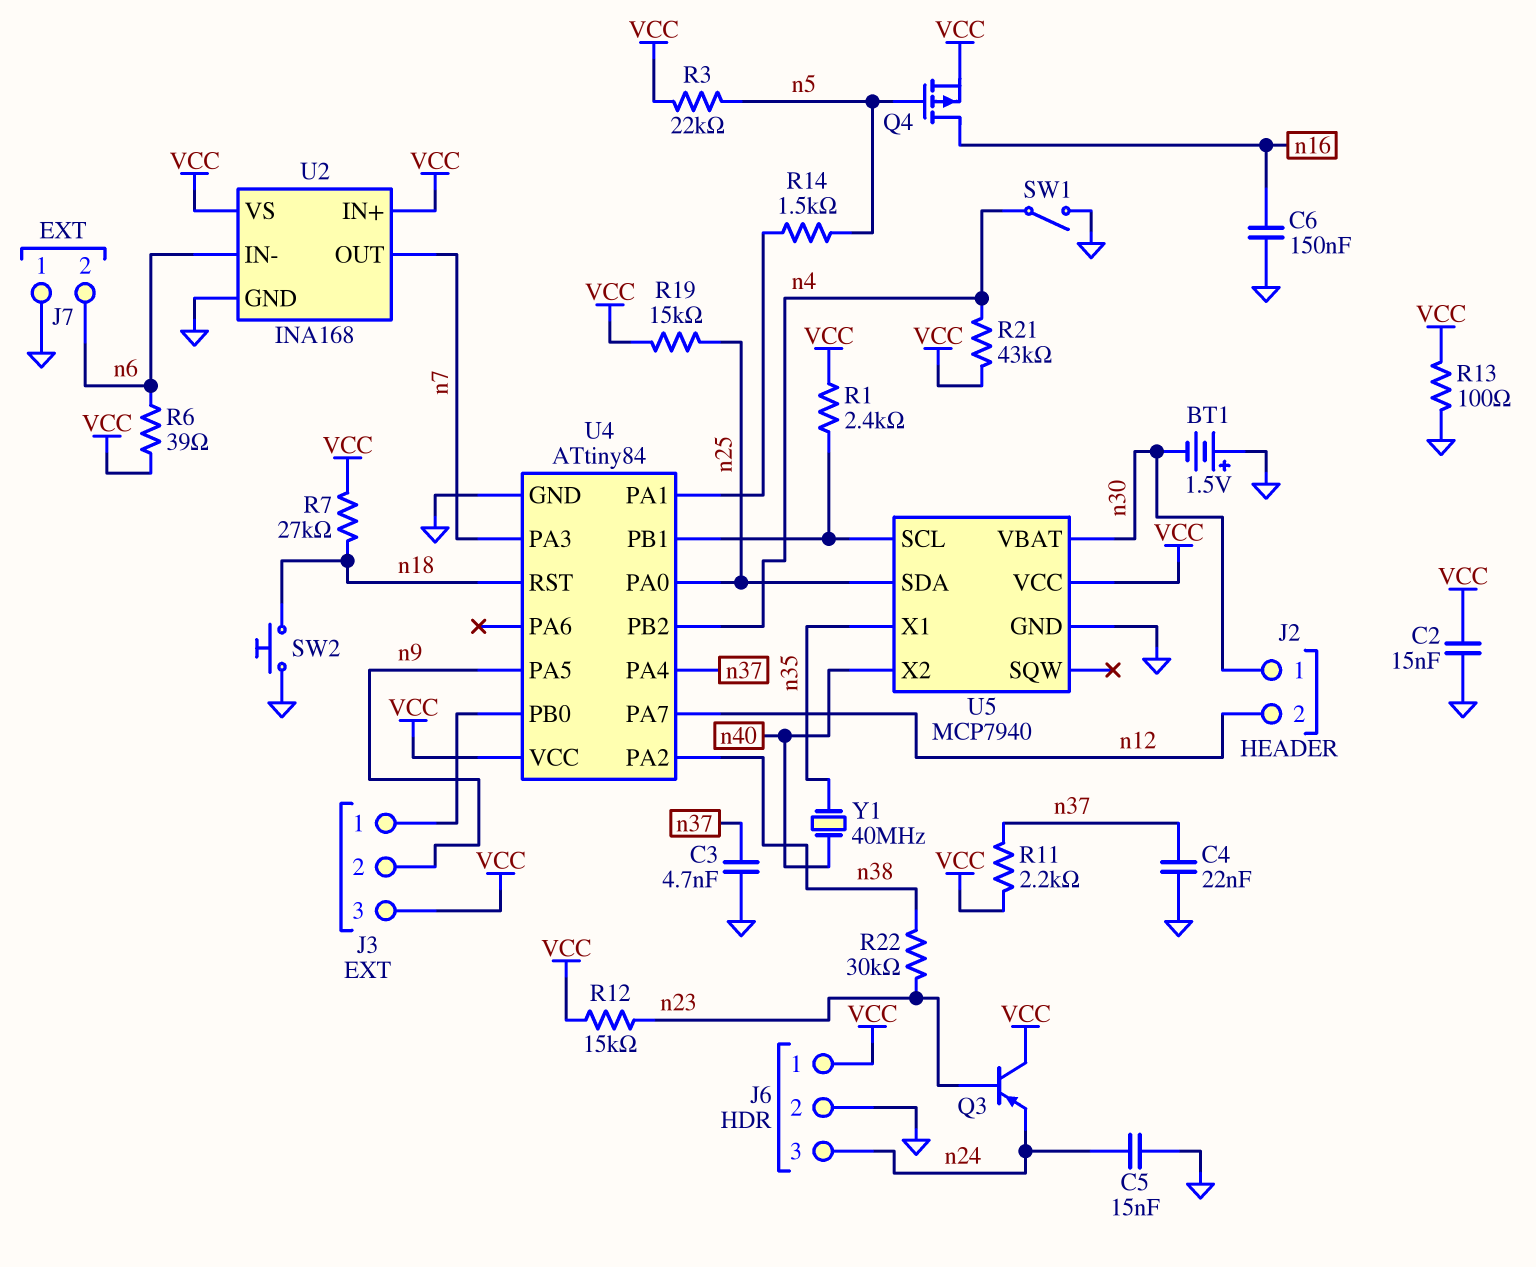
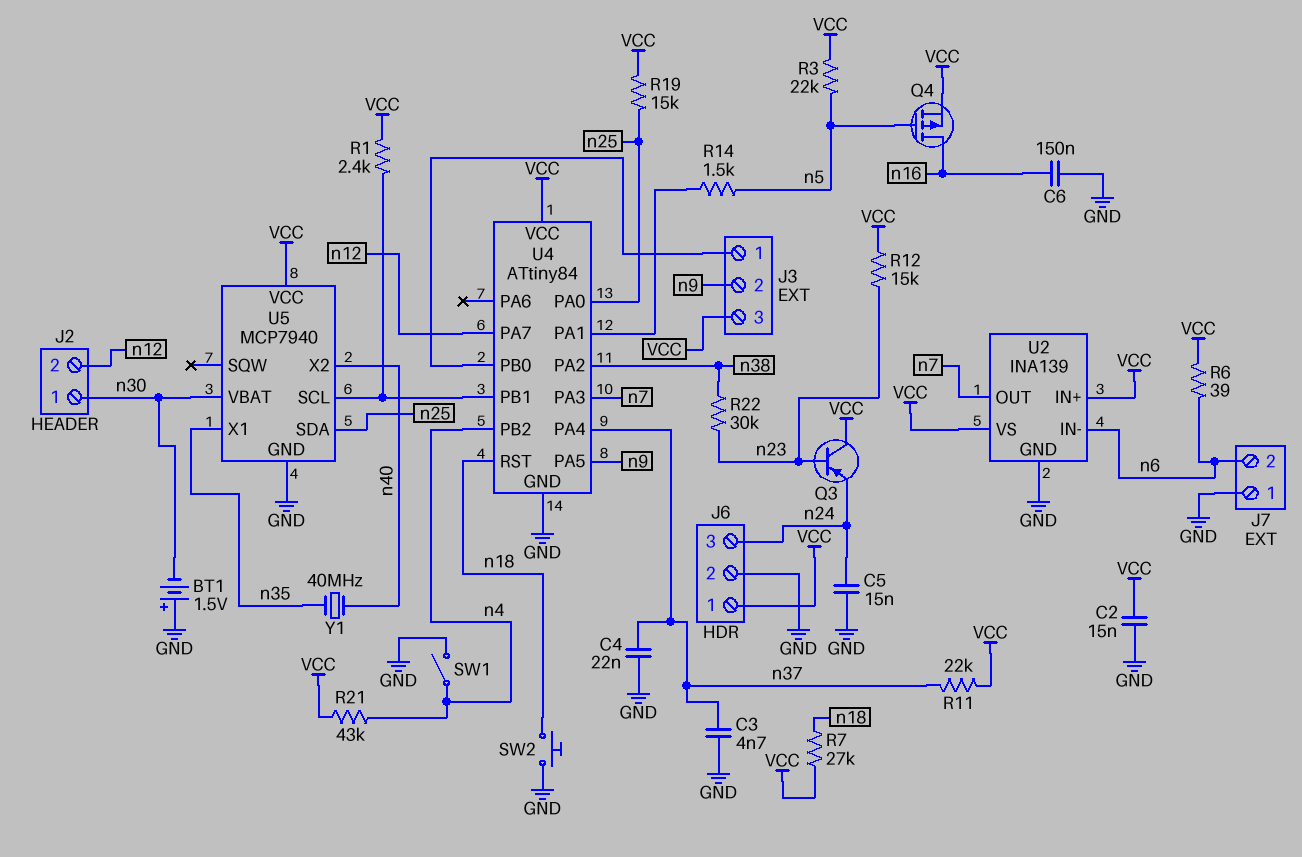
R11: 2.2k (VCC, n37) -> 22k (VCC, n37)
R13: 100 (GND, VCC) -> none
U2: INA168 -> INA139

